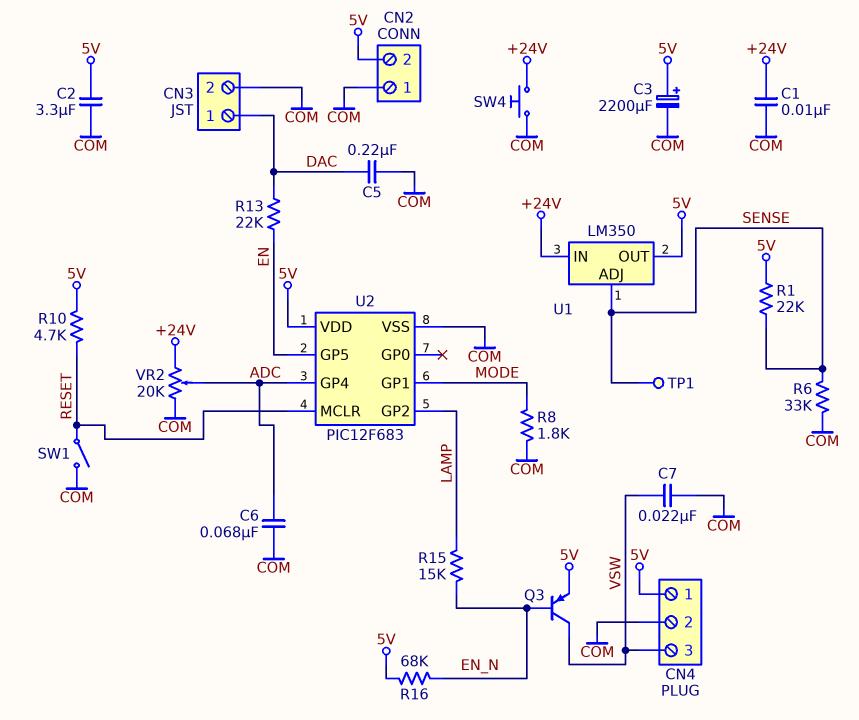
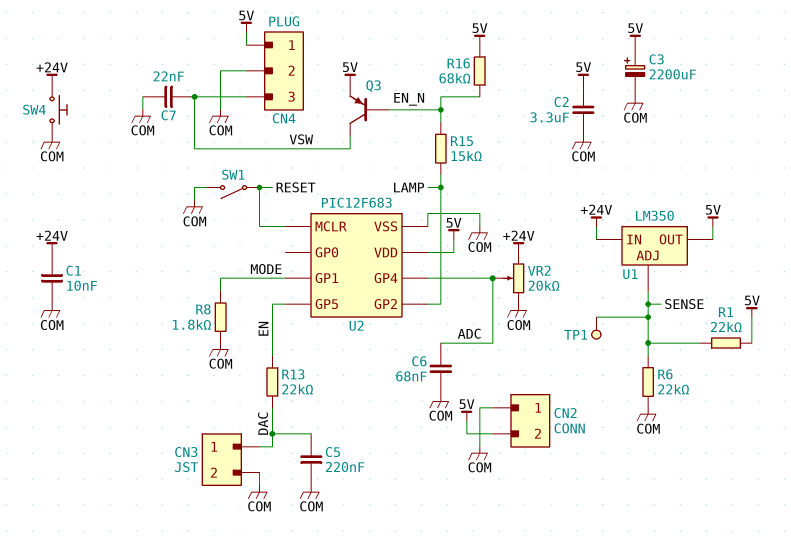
R6: 33k (COM, SENSE) -> 22k (COM, SENSE)
R10: 4.7k (5V, RESET) -> none

